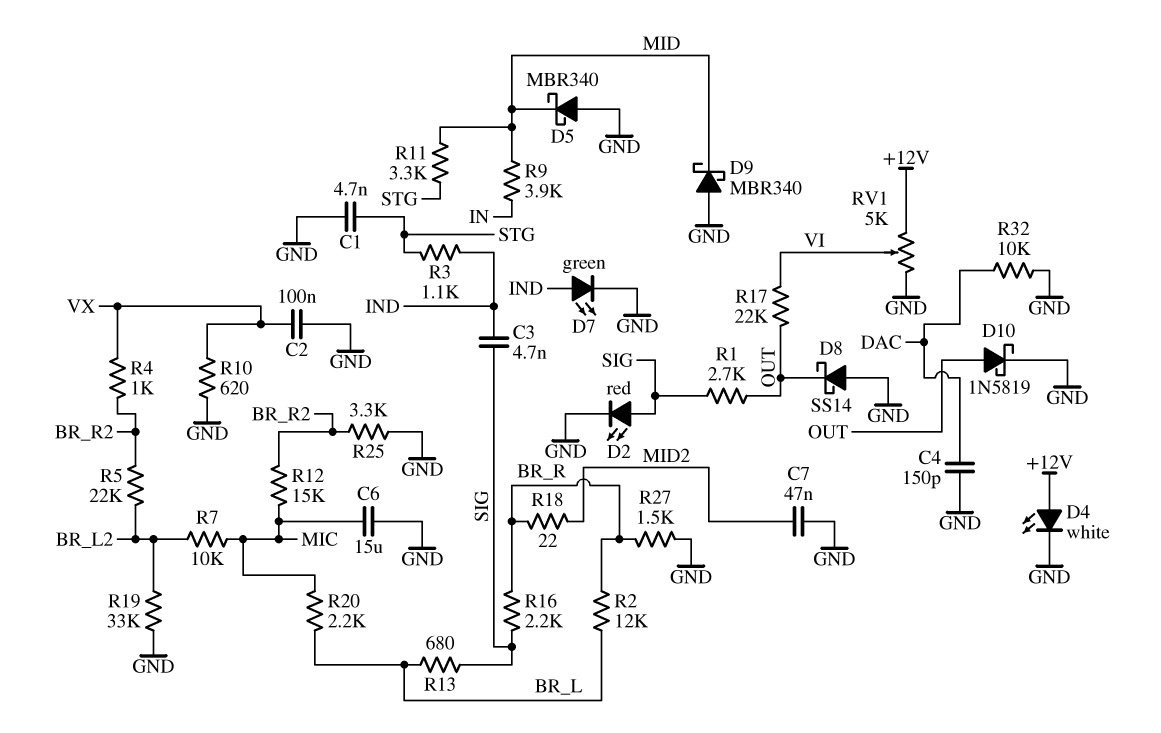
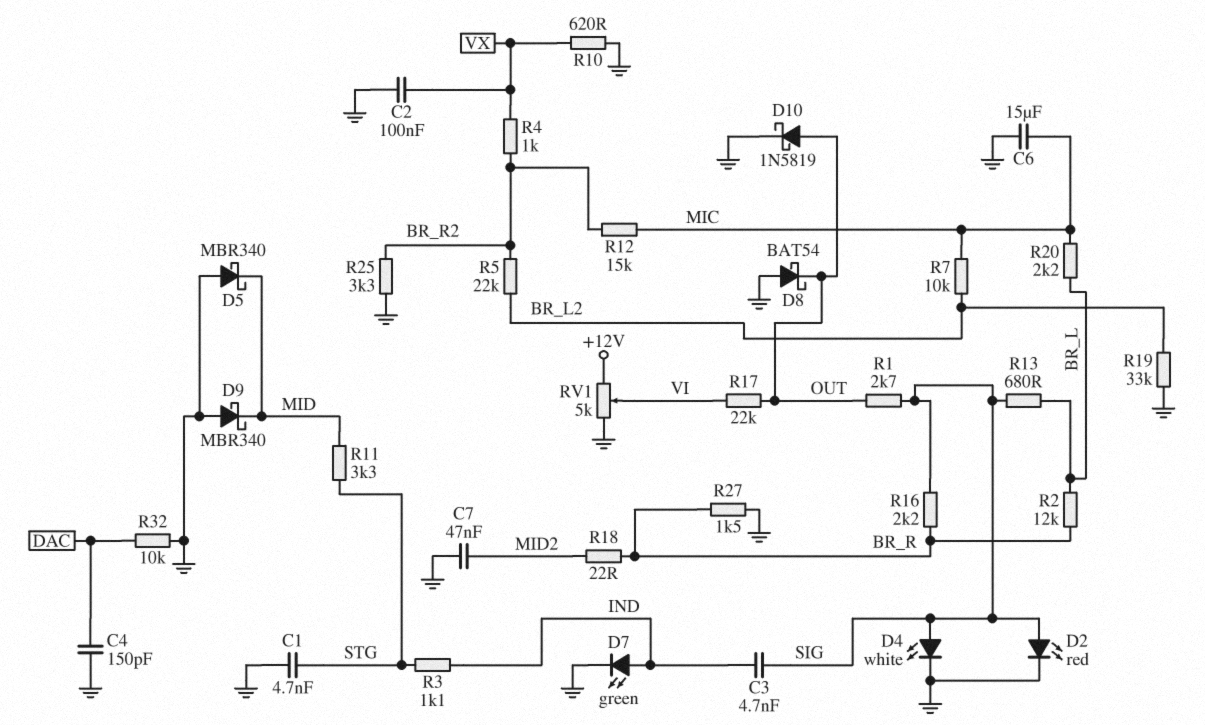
D4: LED white (A +12V, K GND) -> LED white (A SIG, K GND)
D8: schottky SS14 (A GND, K OUT) -> schottky BAT54 (A GND, K OUT)
R9: 3.9k (IN, MID) -> none

